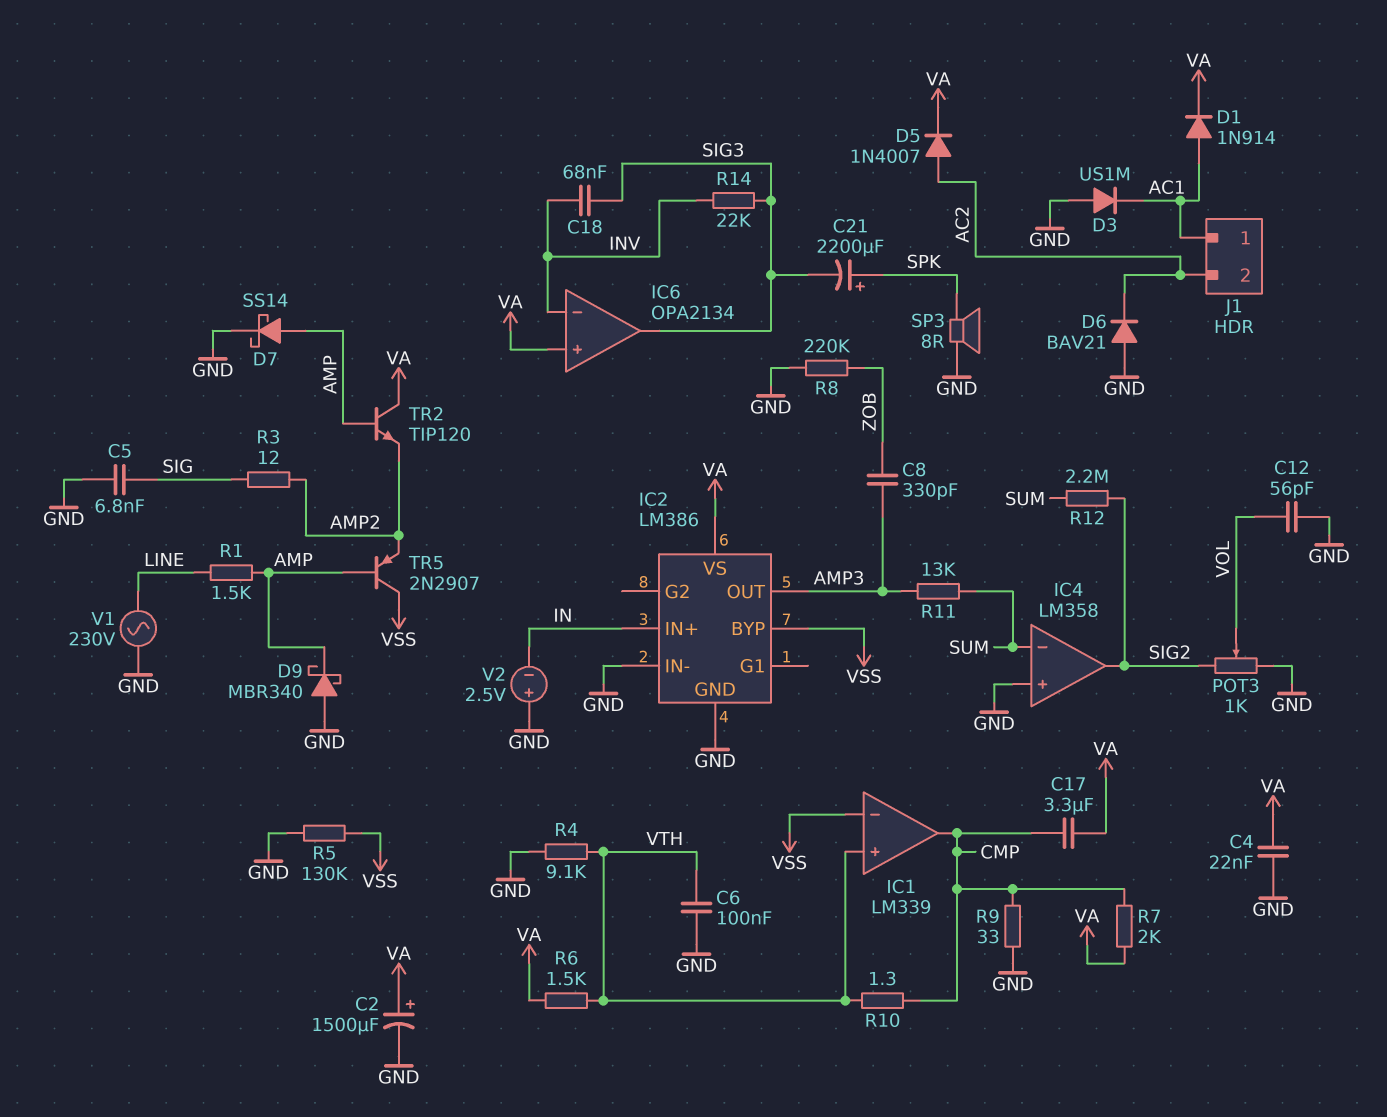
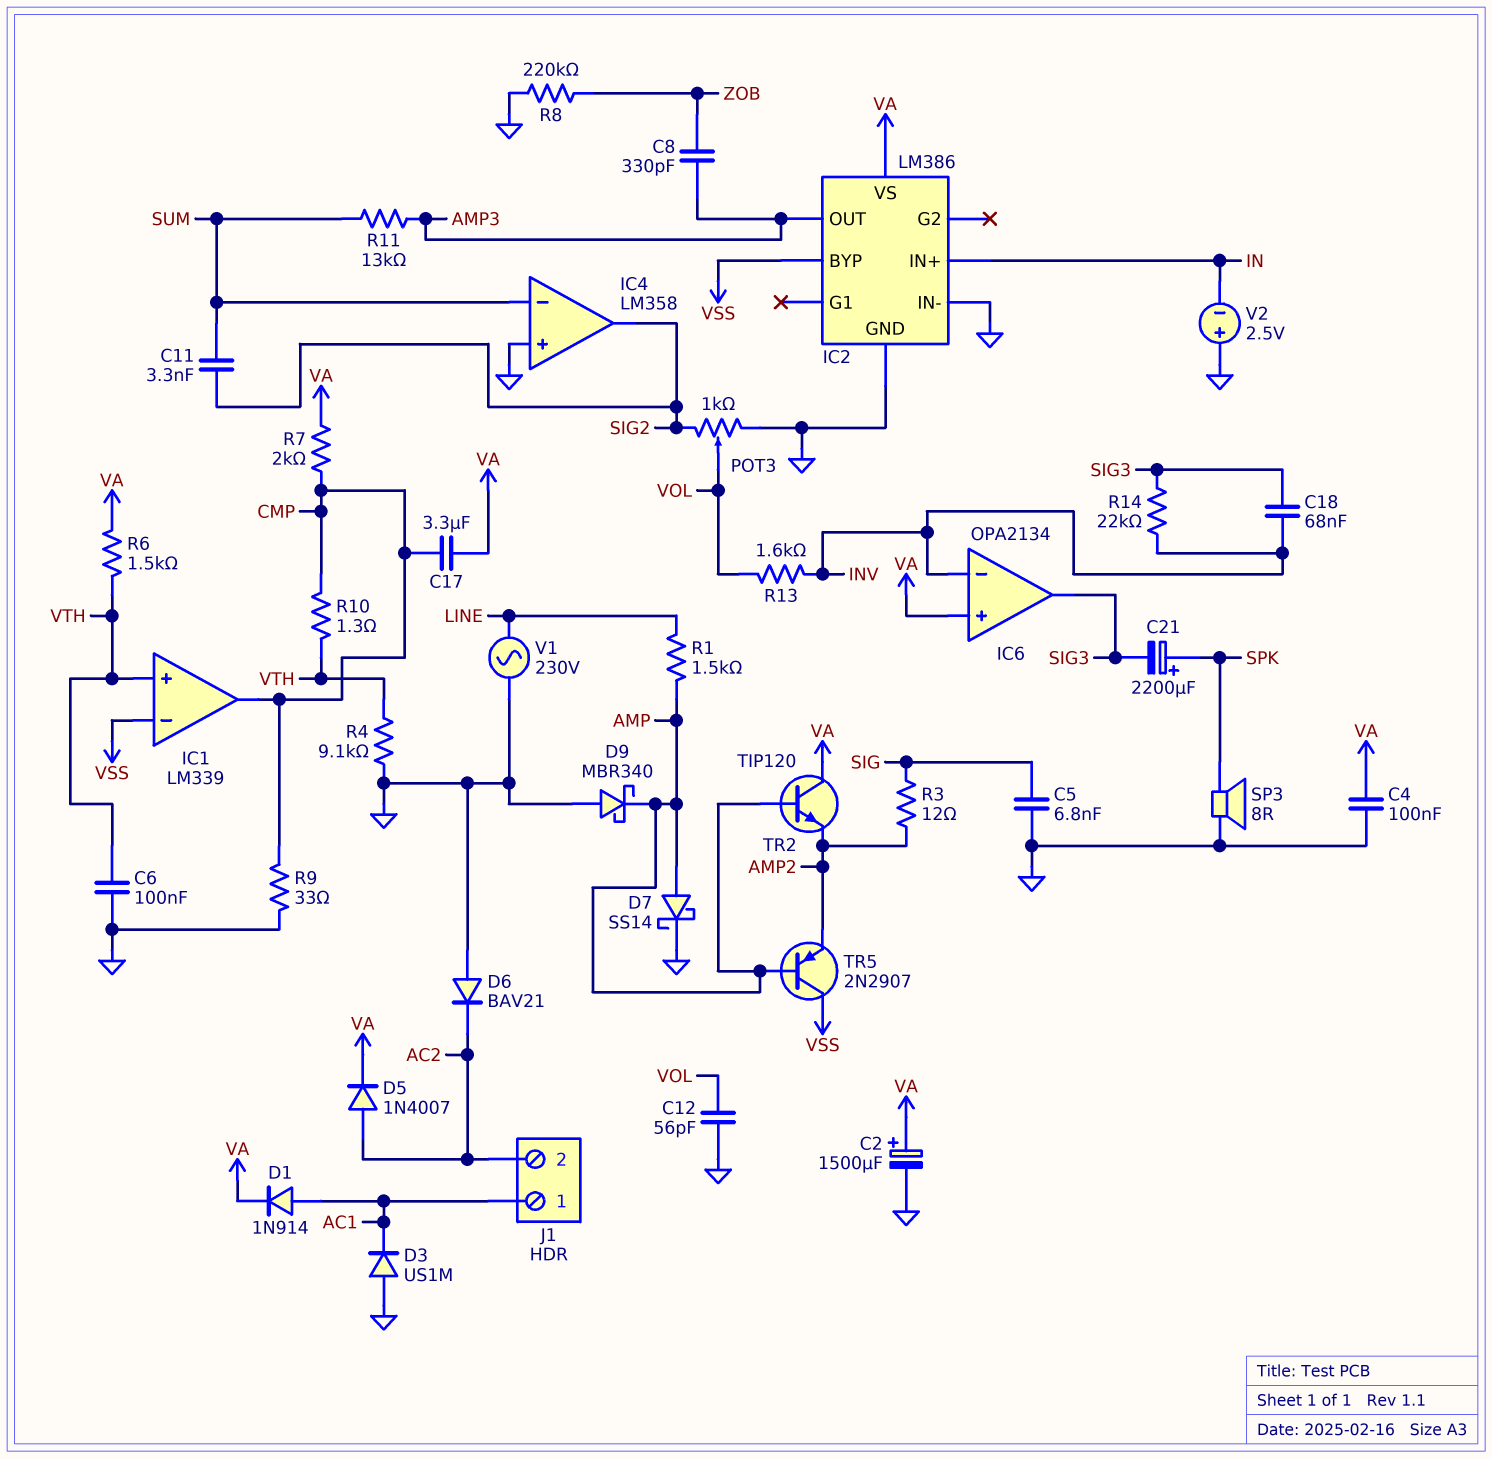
C4: 22nF (GND, VA) -> 100nF (GND, VA)
C11: none -> 3.3nF (SIG2, SUM)
R5: 130k (GND, VSS) -> none
R12: 2.2M (SIG2, SUM) -> none
R13: none -> 1.6k (INV, VOL)

